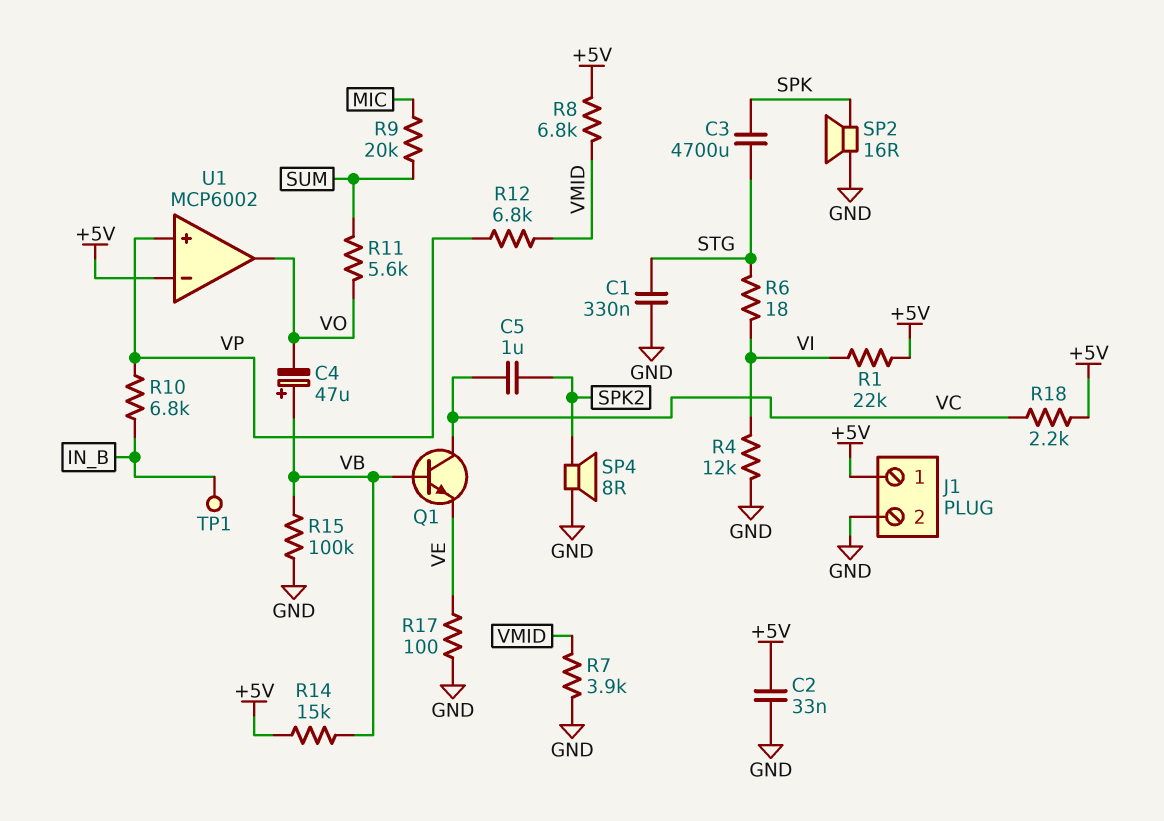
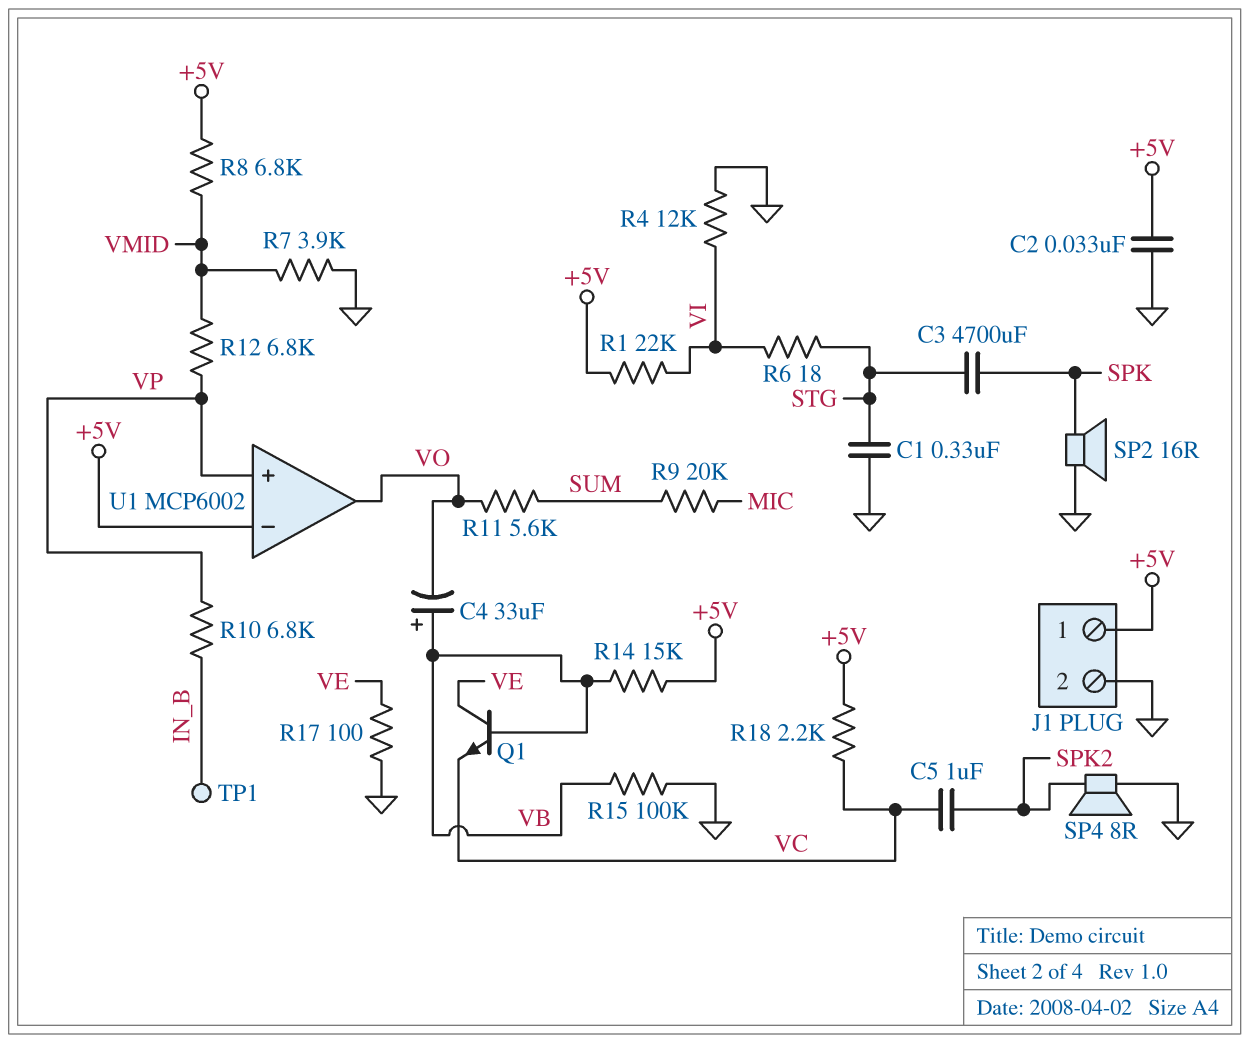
C4: 47uF (plus VB, minus VO) -> 33uF (plus VB, minus VO)
Q1: NPN (B VB, C VC, E VE) -> NPN (B VB, C VE, E VC)

